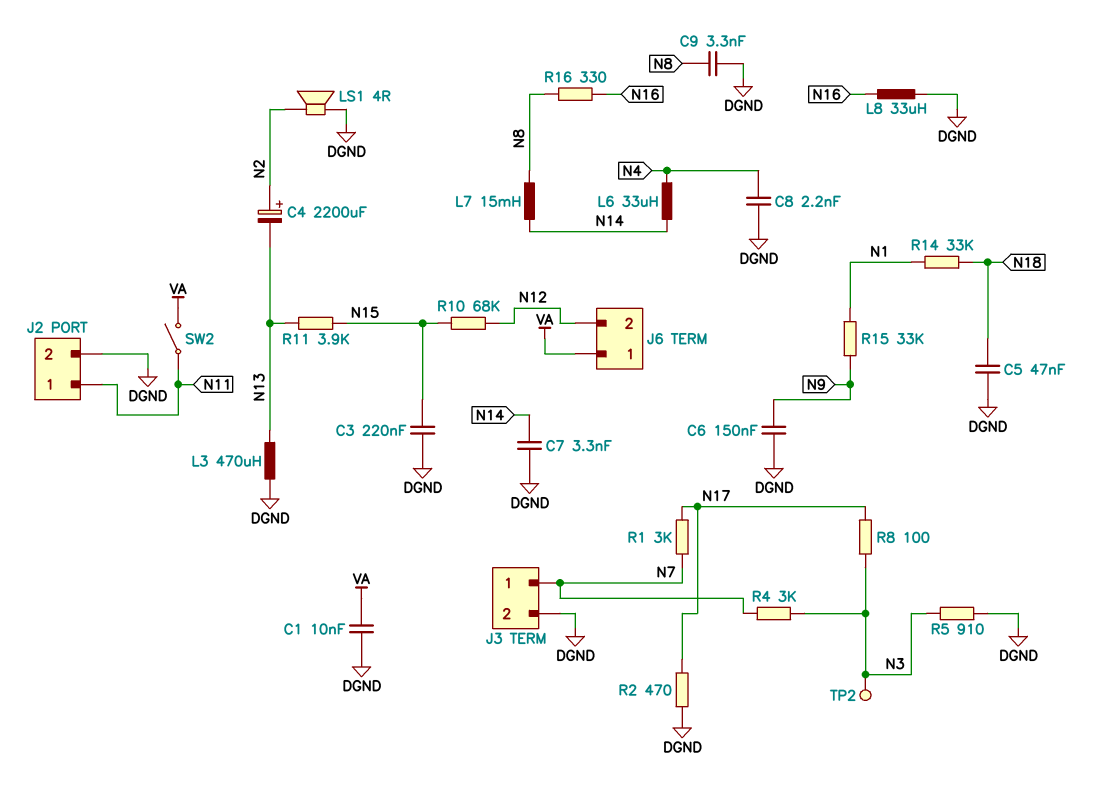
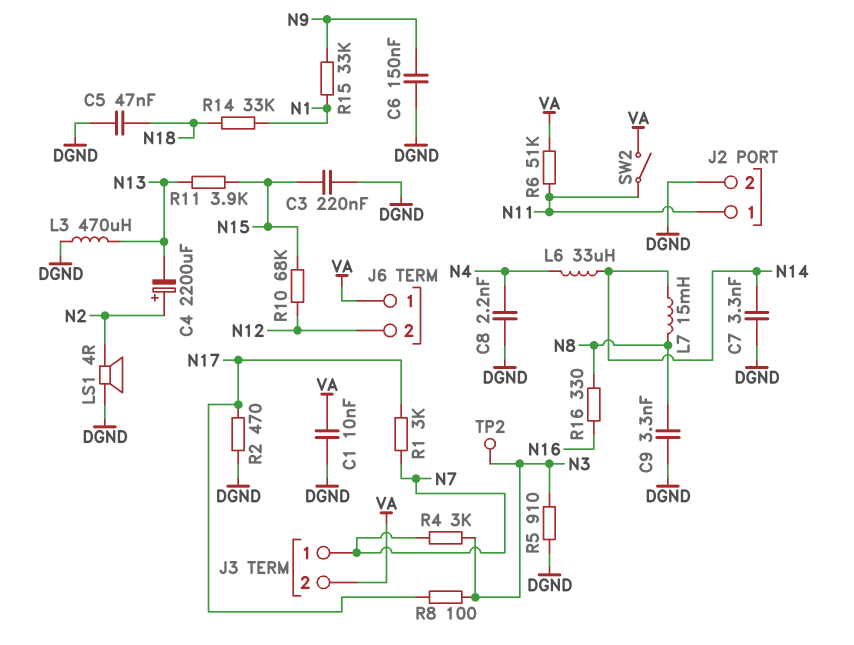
J3 pin 2: DGND -> VA
L8: 33uH (DGND, N16) -> none
R6: none -> 51k (N11, VA)

